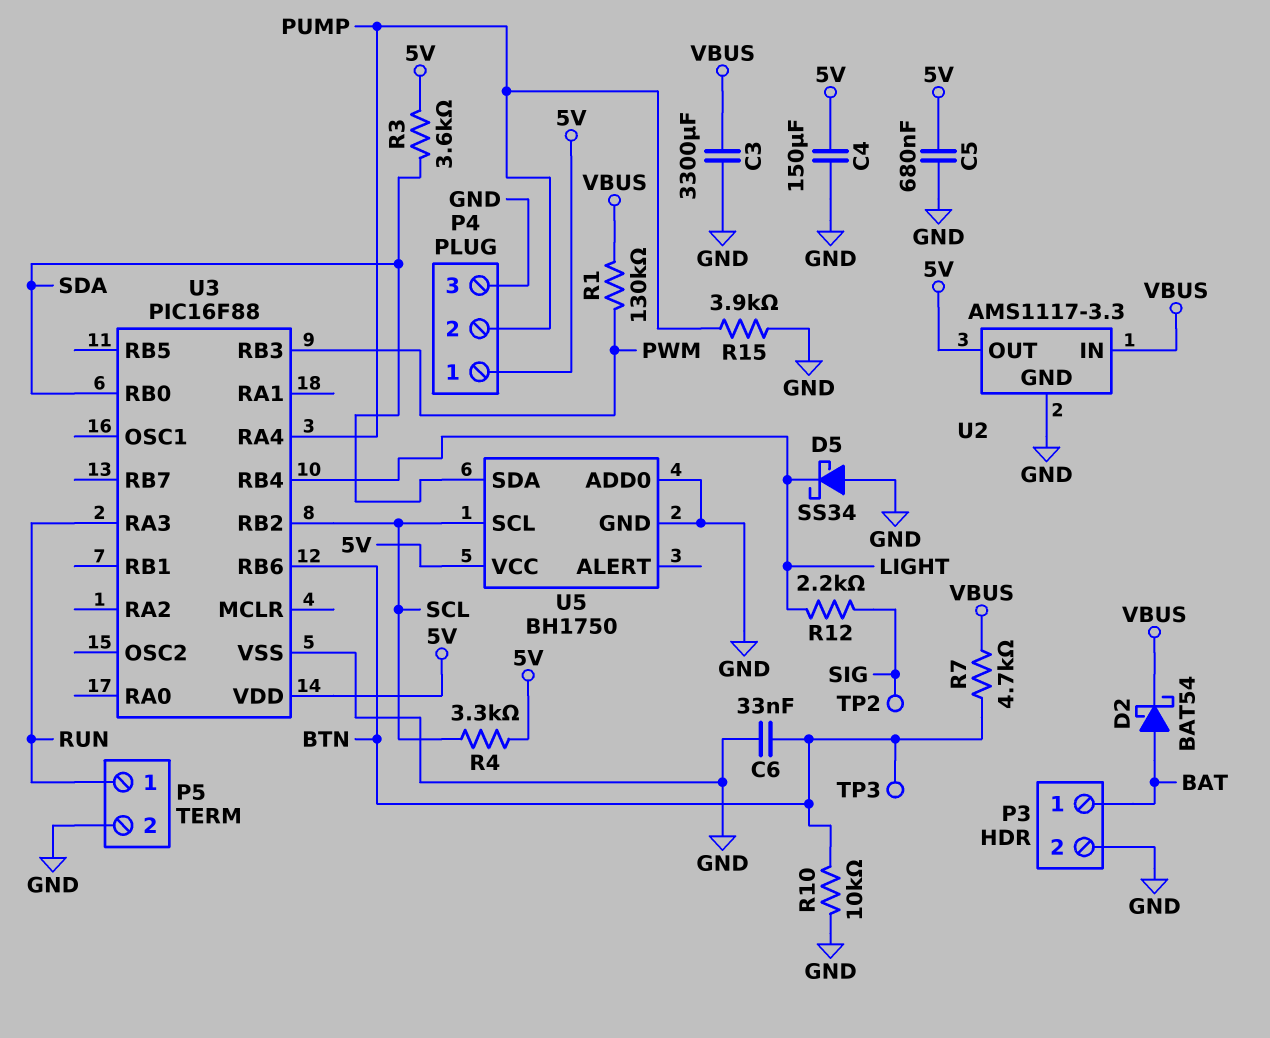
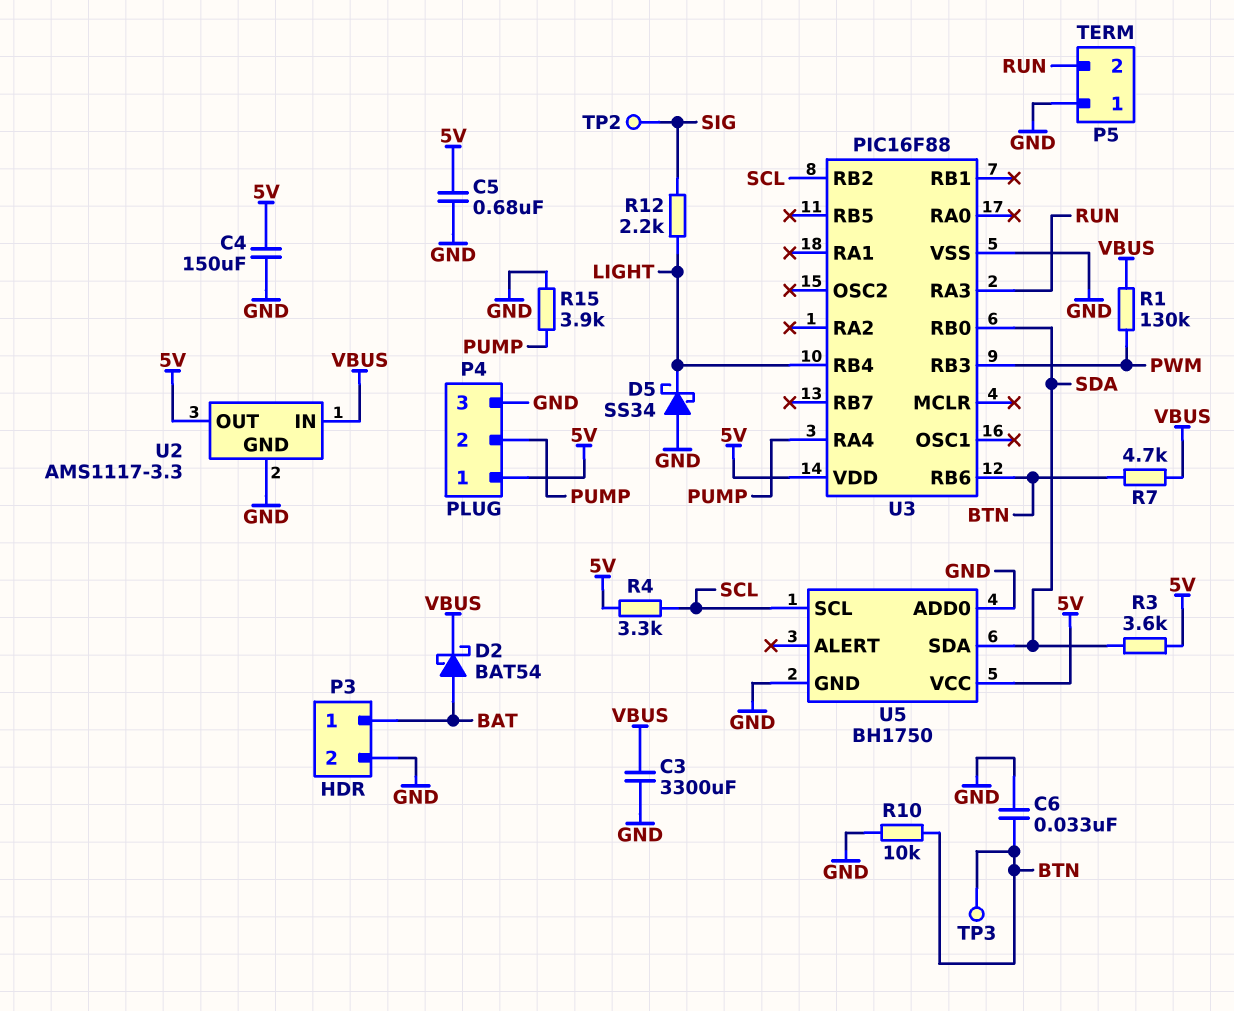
P5 pin 1: RUN -> GND
P5 pin 2: GND -> RUN

